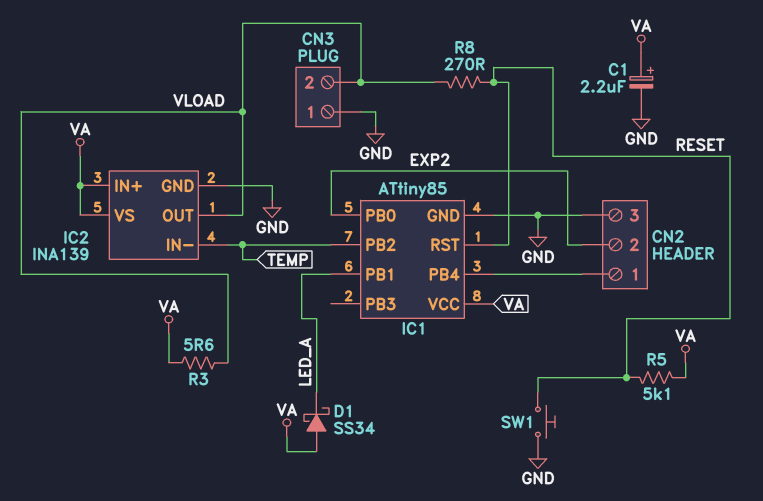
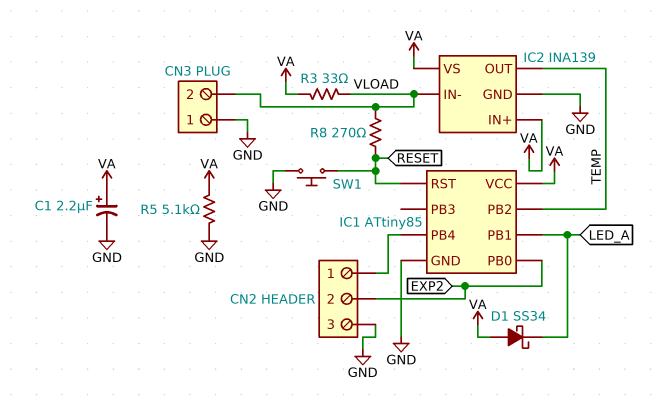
IC2 pin IN-: TEMP -> VLOAD
IC2 pin OUT: VLOAD -> TEMP
R3: 5.6 (VA, VLOAD) -> 33 (VA, VLOAD)
R5: 5.1k (RESET, VA) -> 5.1k (GND, VA)

